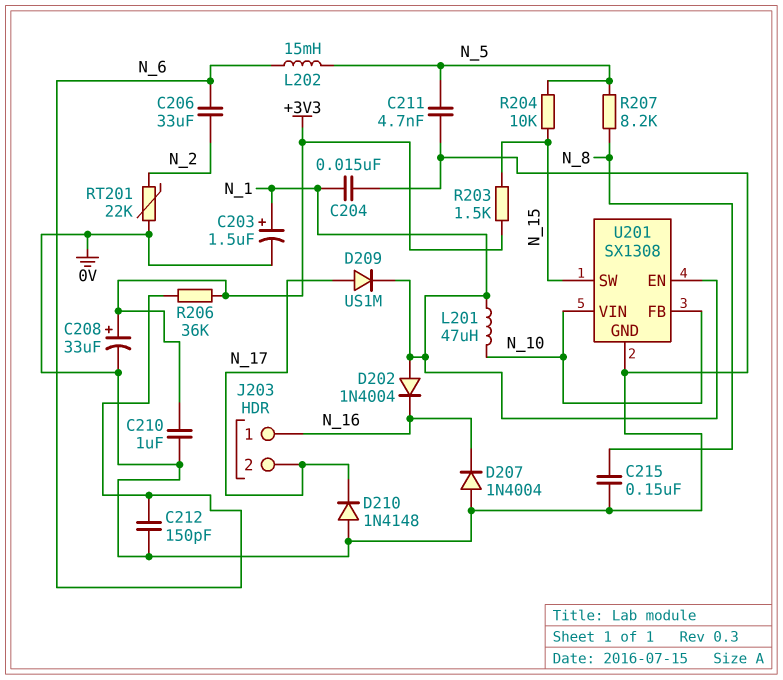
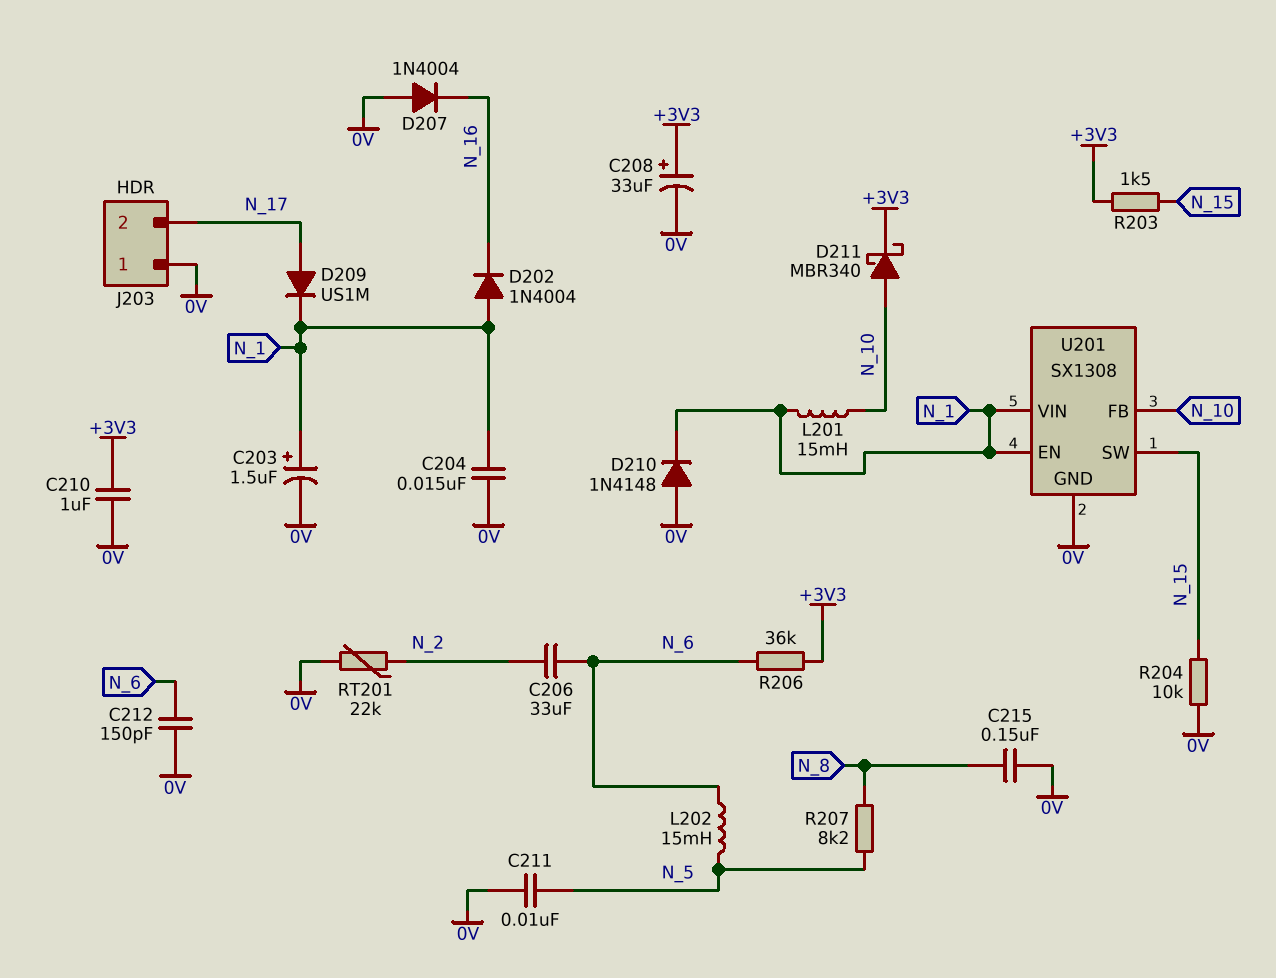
C211: 4.7nF (0V, N_5) -> 10nF (0V, N_5)
D210: diode 1N4148 (A 0V, K N_17) -> diode 1N4148 (A 0V, K N_1)
D211: none -> schottky MBR340 (A N_10, K +3V3)
J203 pin 1: N_16 -> 0V
L201: 47uH (N_1, N_10) -> 15mH (N_1, N_10)
R204: 10k (N_5, N_15) -> 10k (0V, N_15)
U201 pin VIN: N_10 -> N_1

